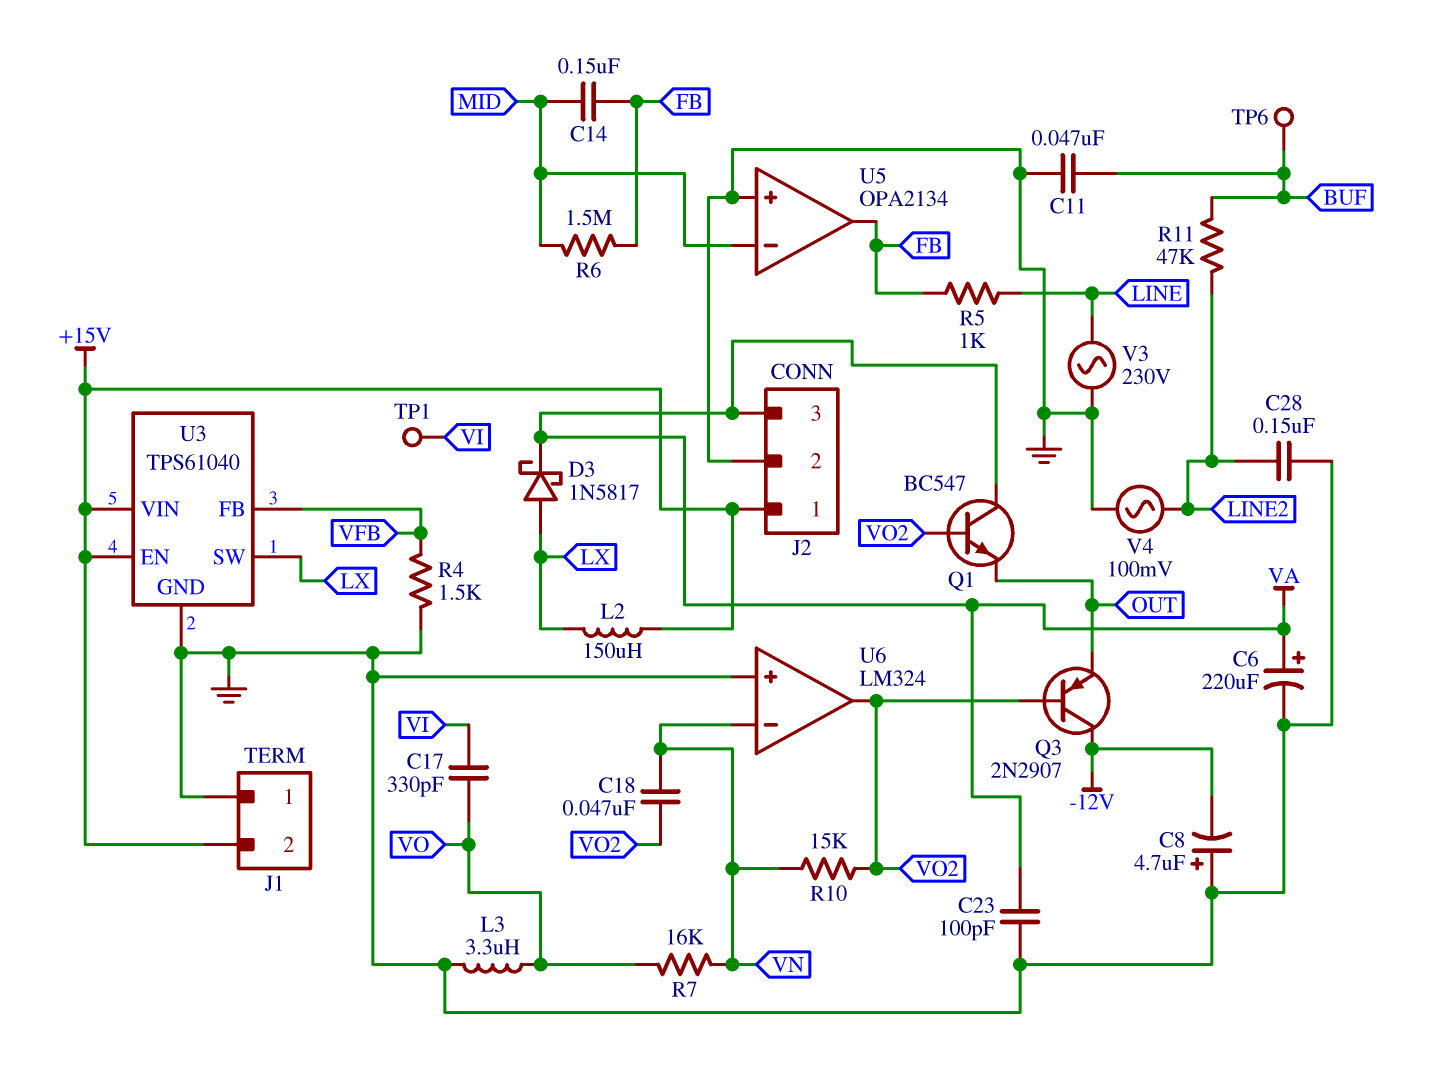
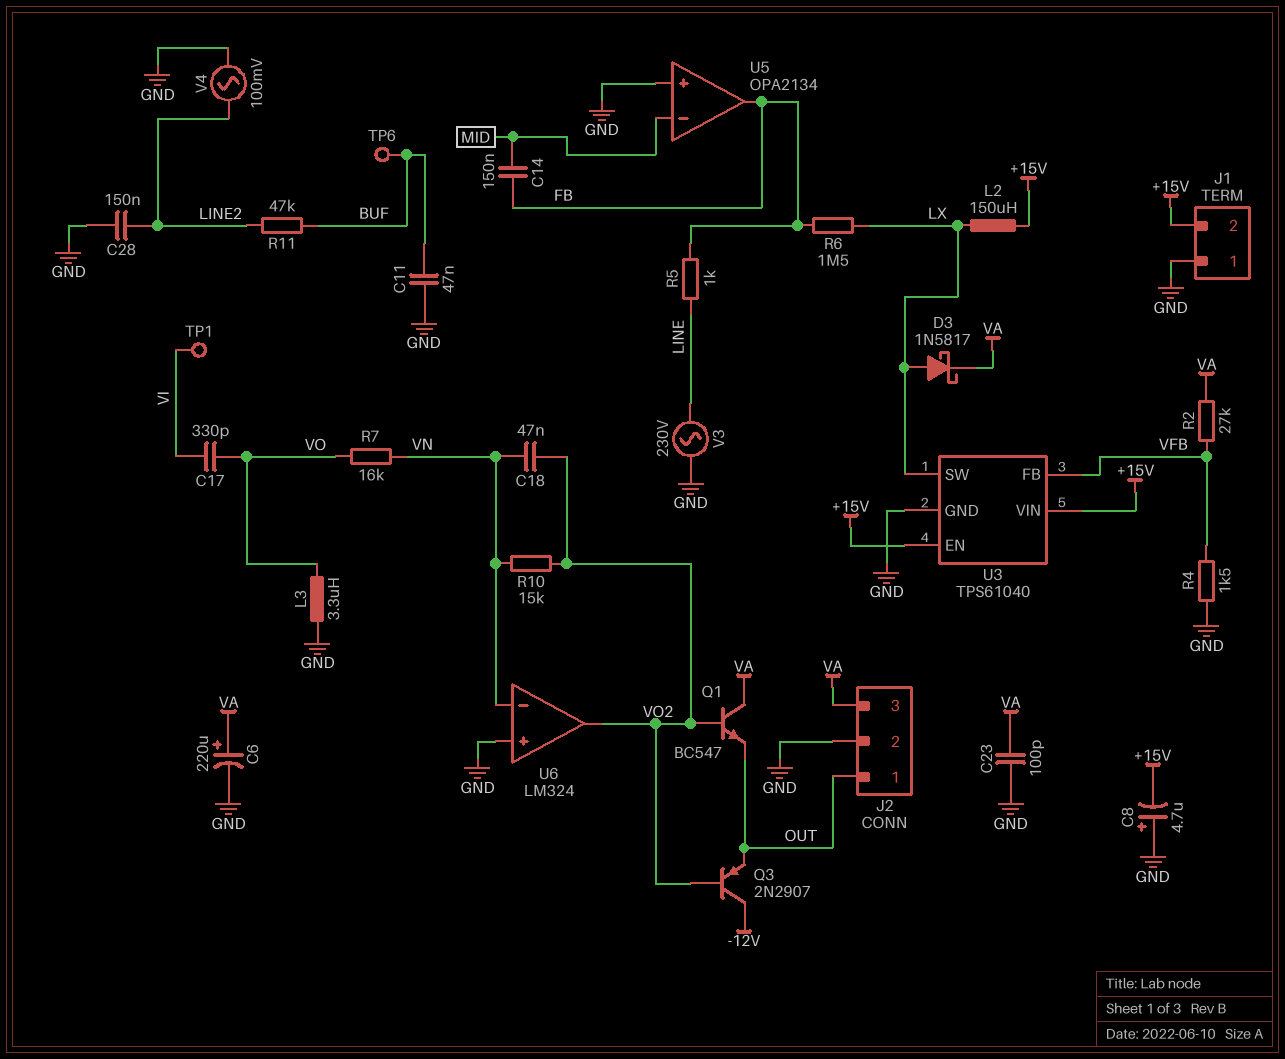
C8: 4.7uF (plus GND, minus -12V) -> 4.7uF (plus GND, minus +15V)
J2 pin 1: +15V -> OUT
R2: none -> 27k (VA, VFB)
R6: 1.5M (FB, MID) -> 1.5M (FB, LX)

